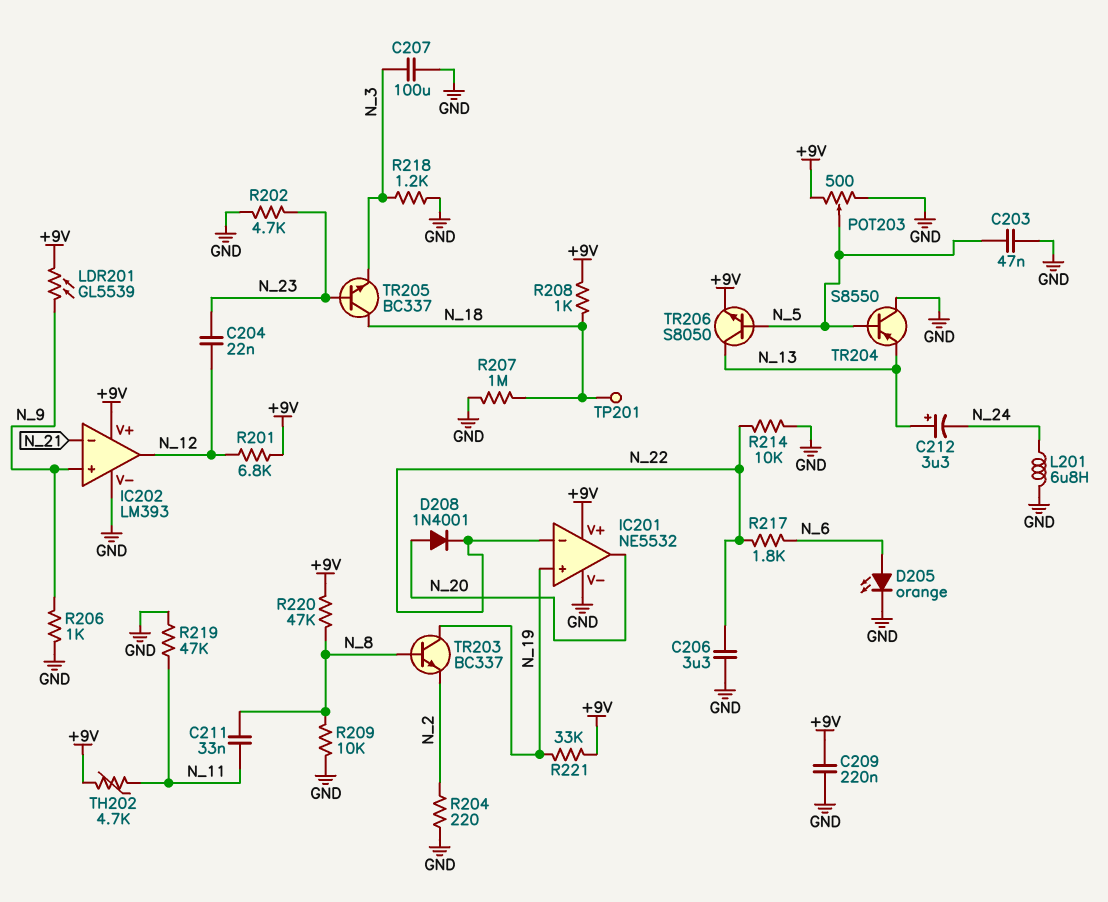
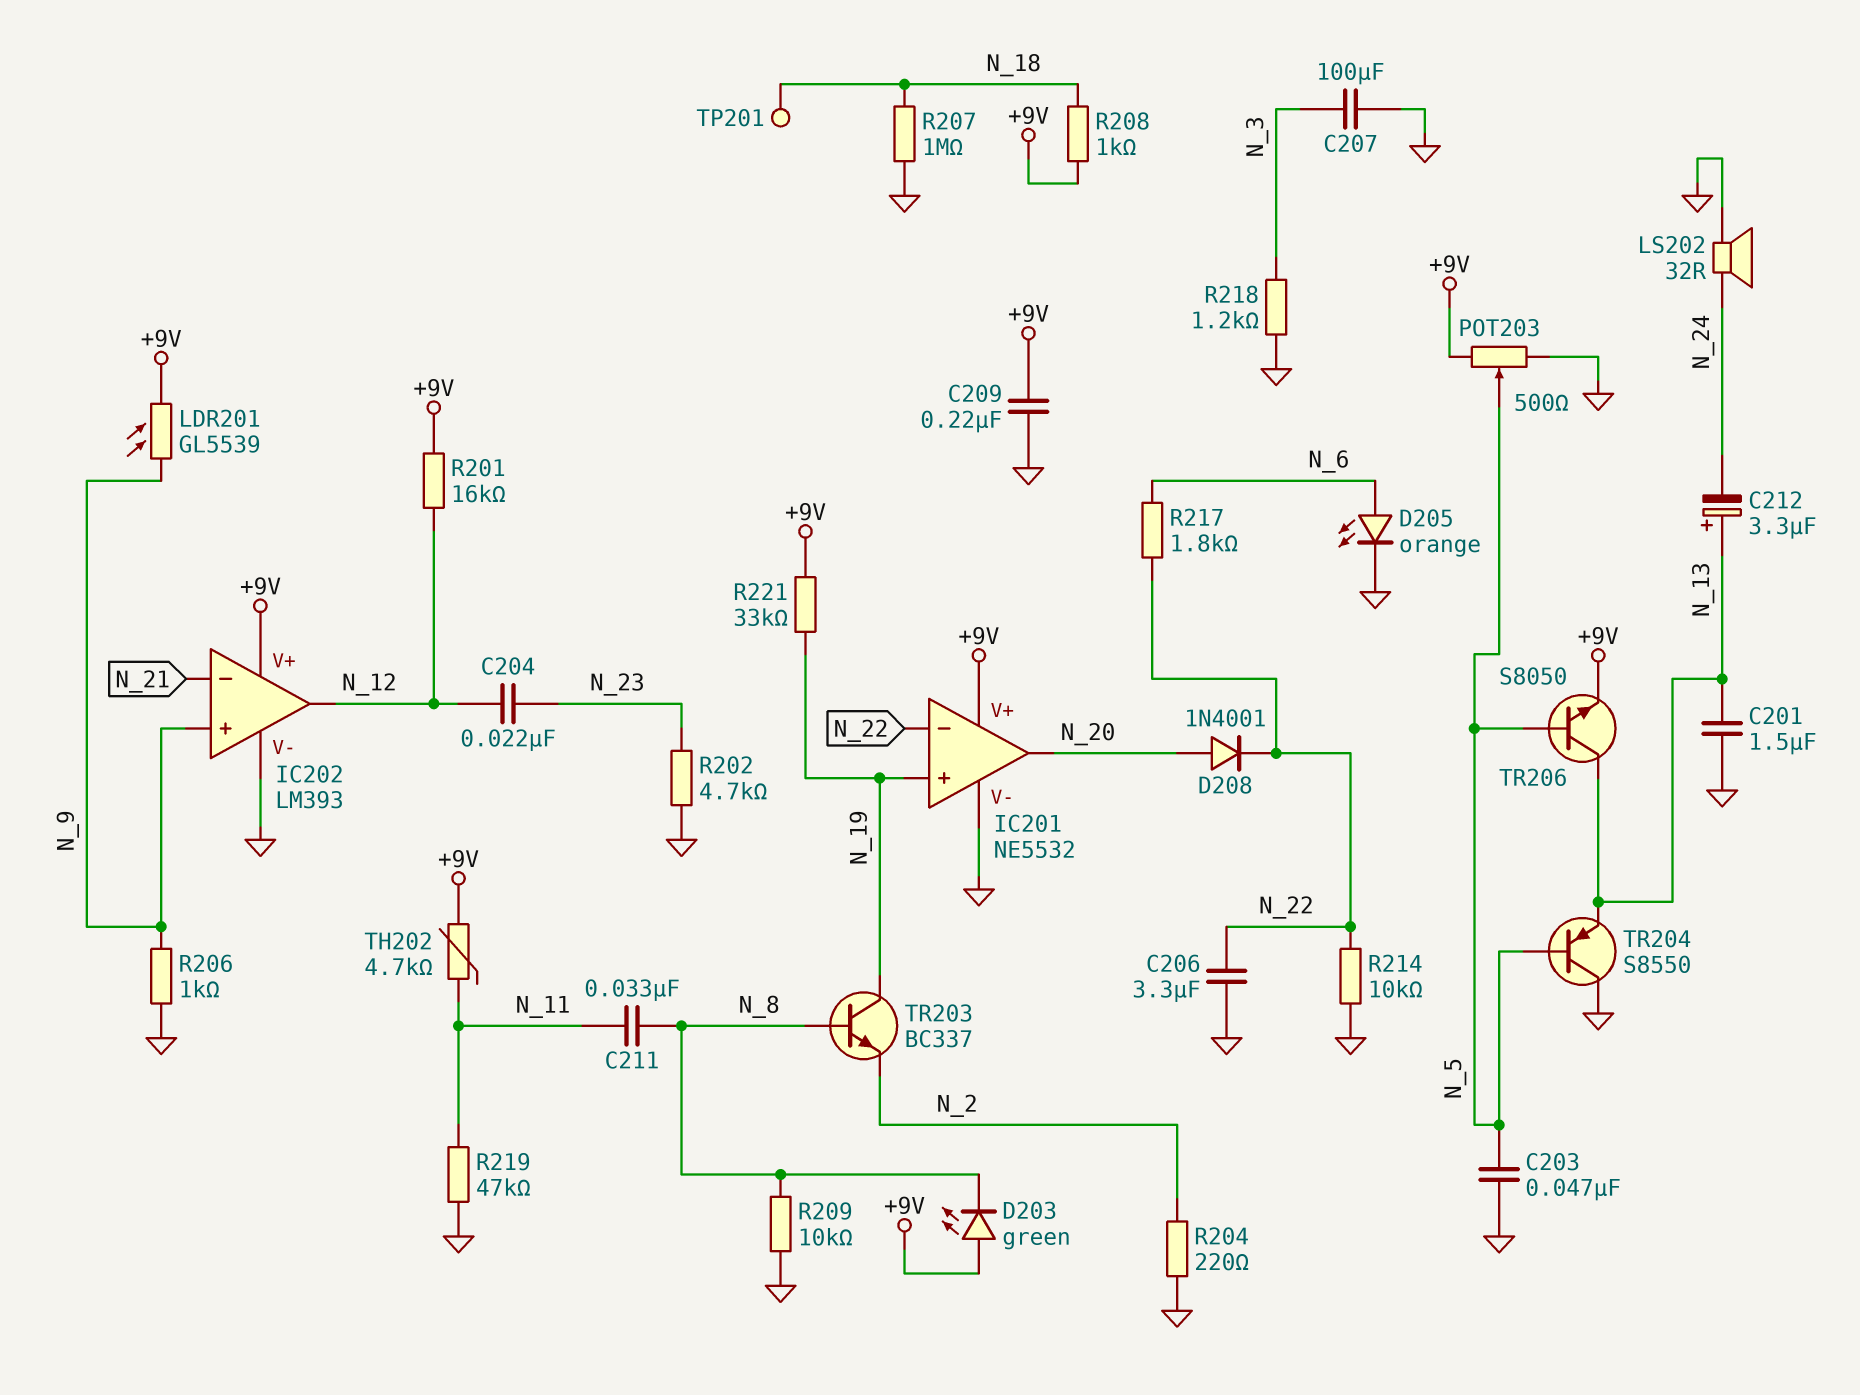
C201: none -> 1.5uF (GND, N_13)
D203: none -> LED green (A +9V, K N_8)
L201: 6.8uH (GND, N_24) -> none
LS202: none -> speaker 32R (GND, N_24)
R201: 6.8k (+9V, N_12) -> 16k (+9V, N_12)
R220: 47k (+9V, N_8) -> none
TR205: NPN BC337 (B N_23, C N_18, E N_3) -> none

